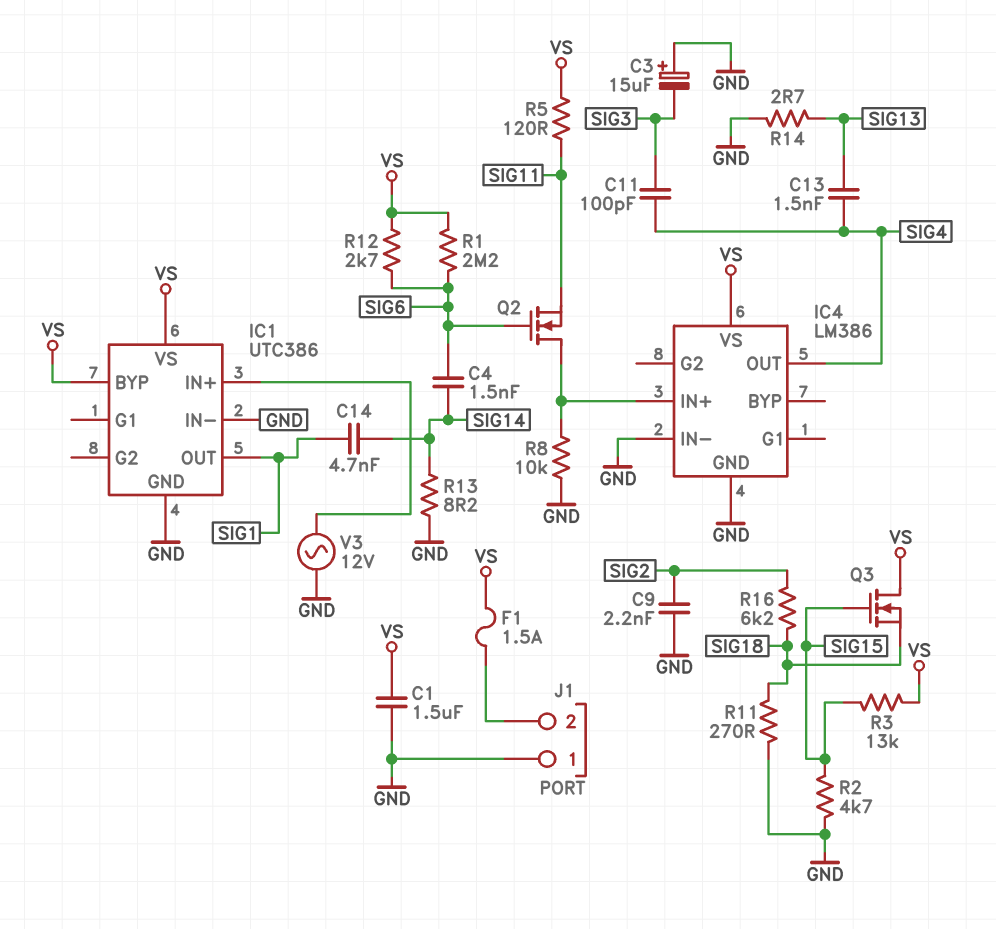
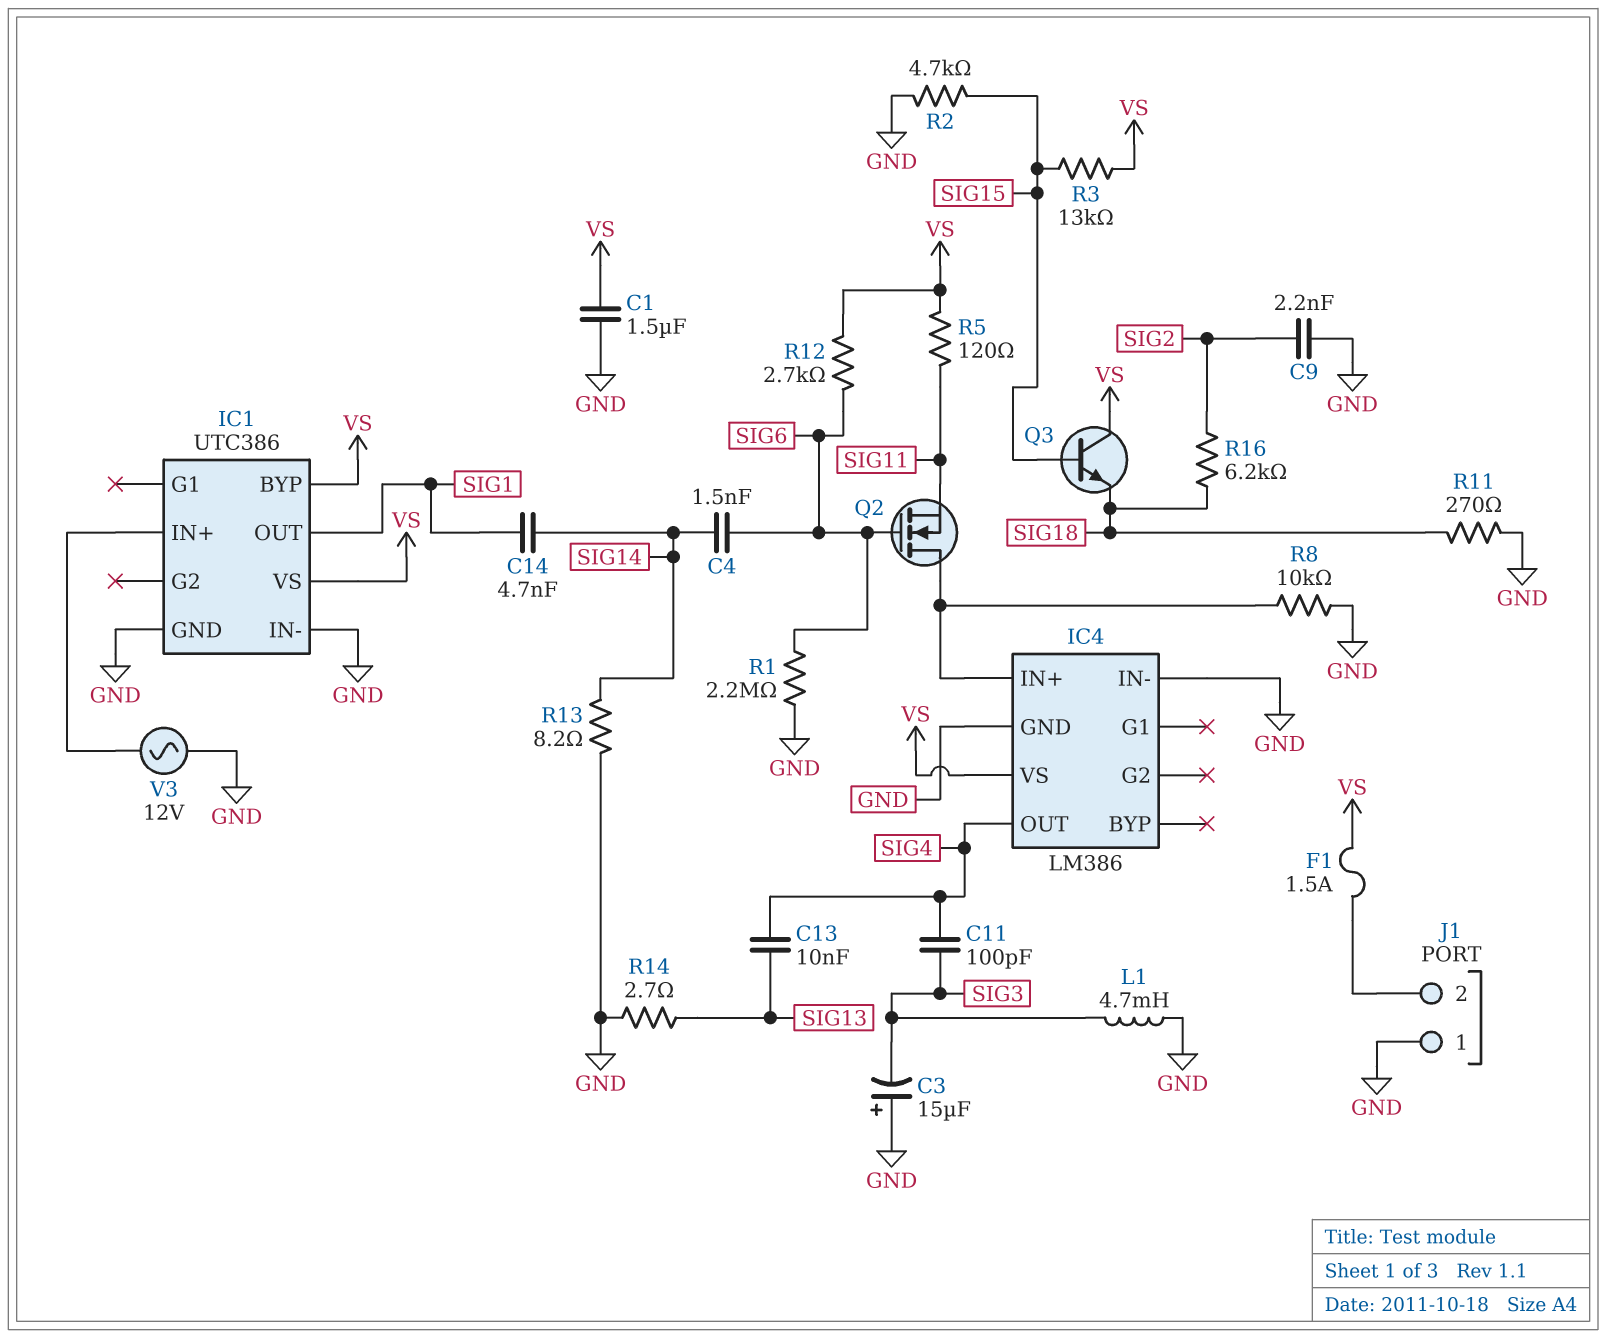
C13: 1.5nF (SIG4, SIG13) -> 10nF (SIG4, SIG13)
L1: none -> 4.7mH (GND, SIG3)
Q3: NMOS (G SIG15, D VS, S SIG18) -> NPN (B SIG15, C VS, E SIG18)
R1: 2.2M (SIG6, VS) -> 2.2M (GND, SIG6)

